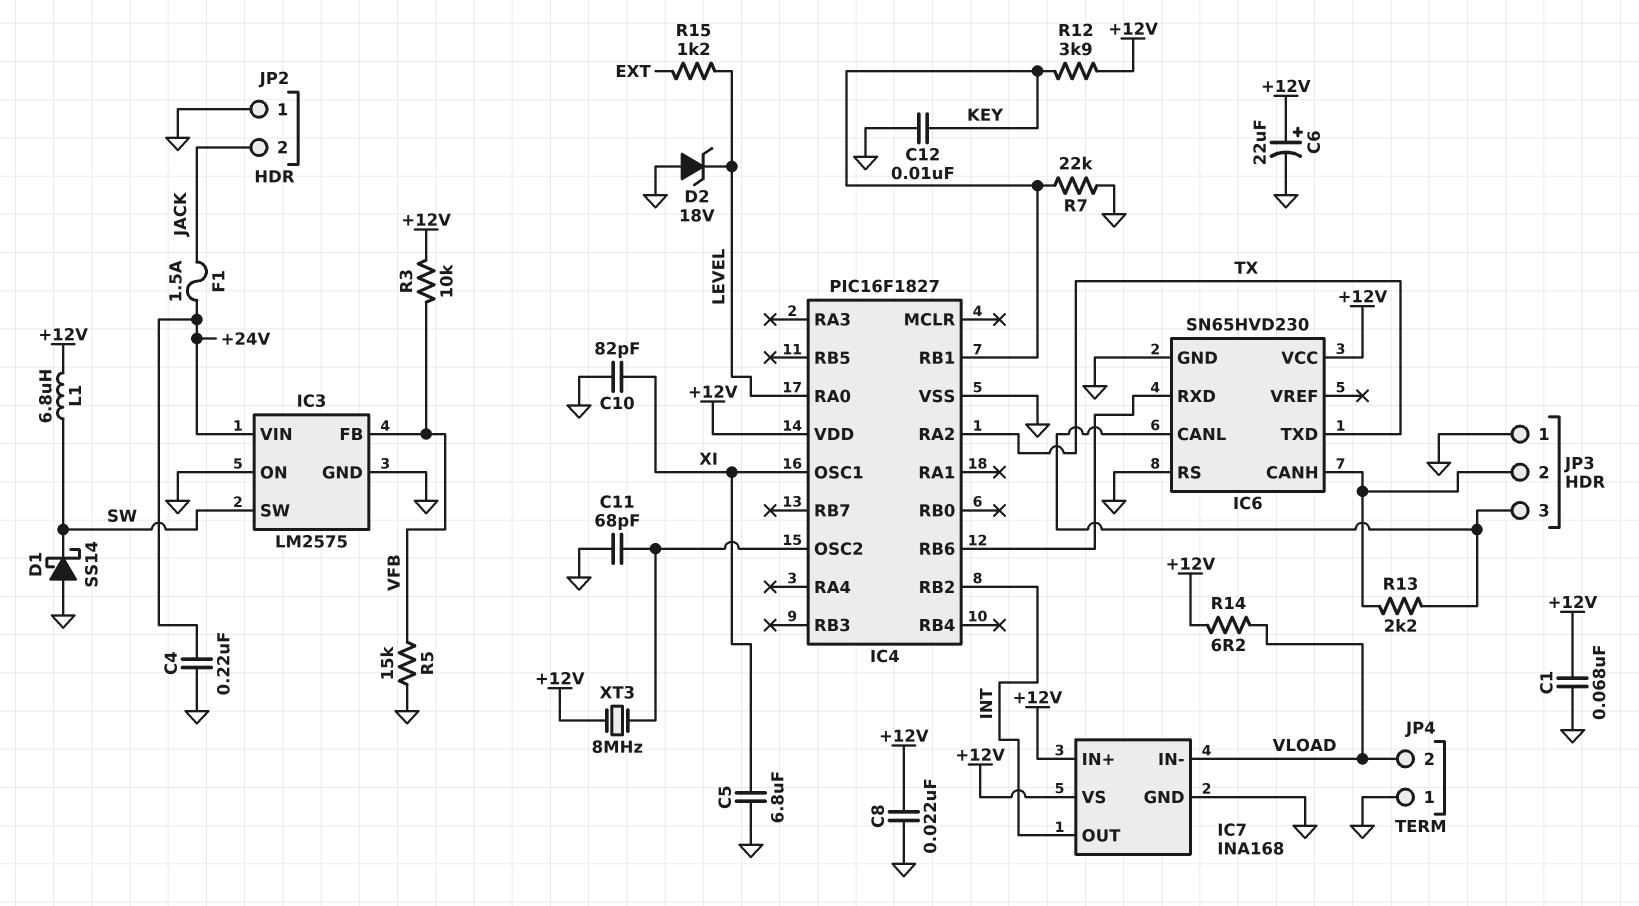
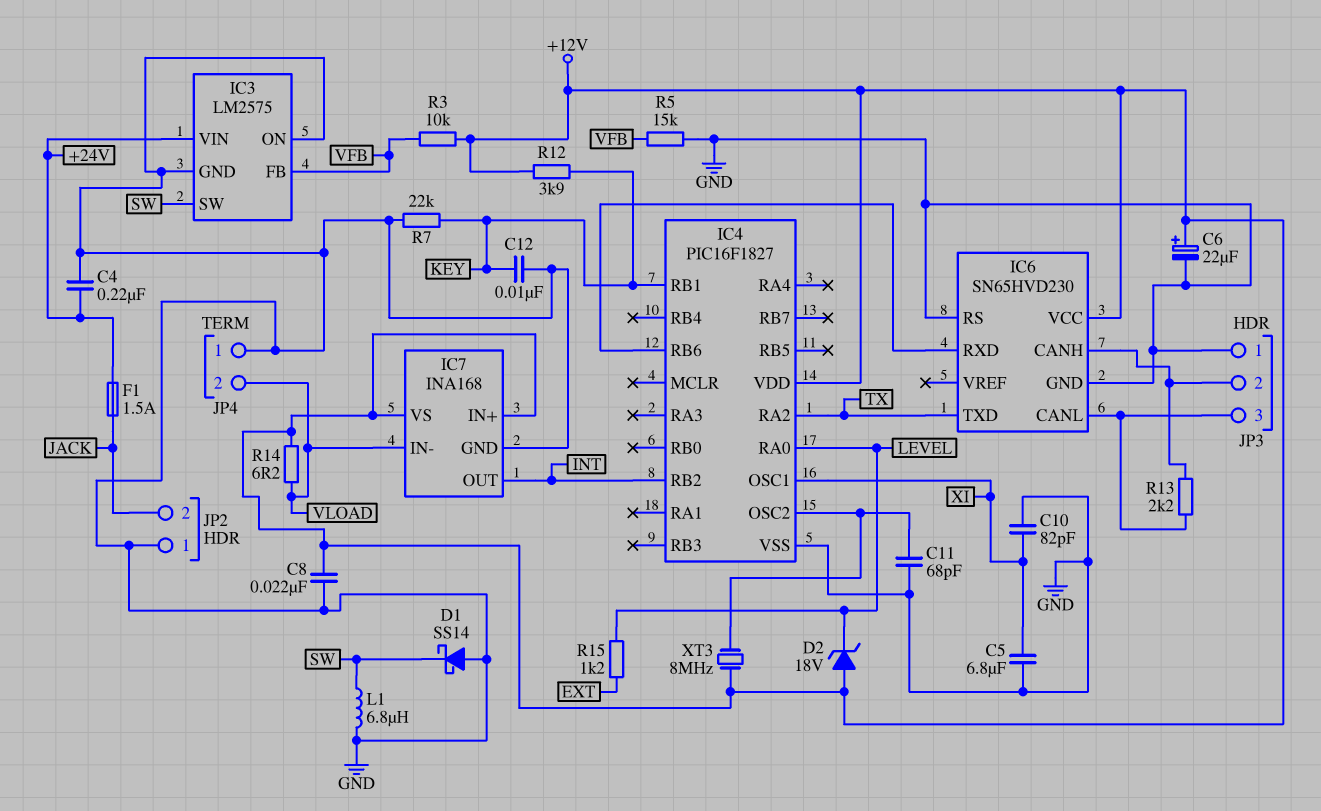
C1: 68nF (+12V, GND) -> none
D2: zener 18V (A GND, K LEVEL) -> zener 18V (A +12V, K LEVEL)
L1: 6.8uH (+12V, SW) -> 6.8uH (GND, SW)

